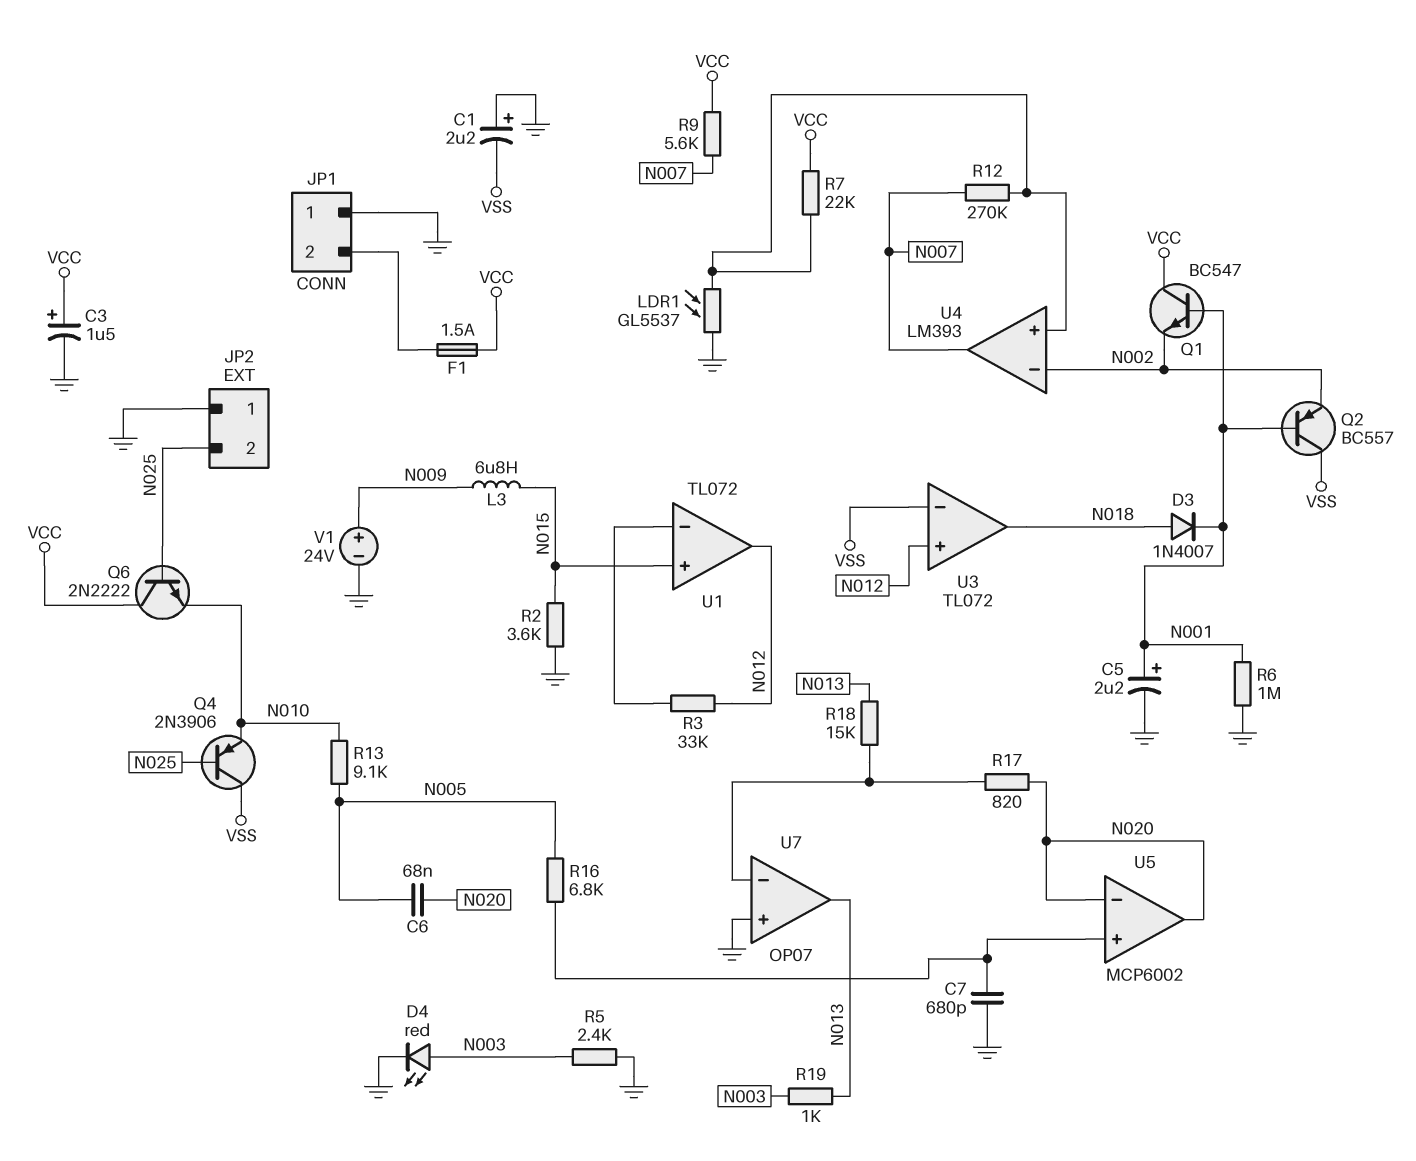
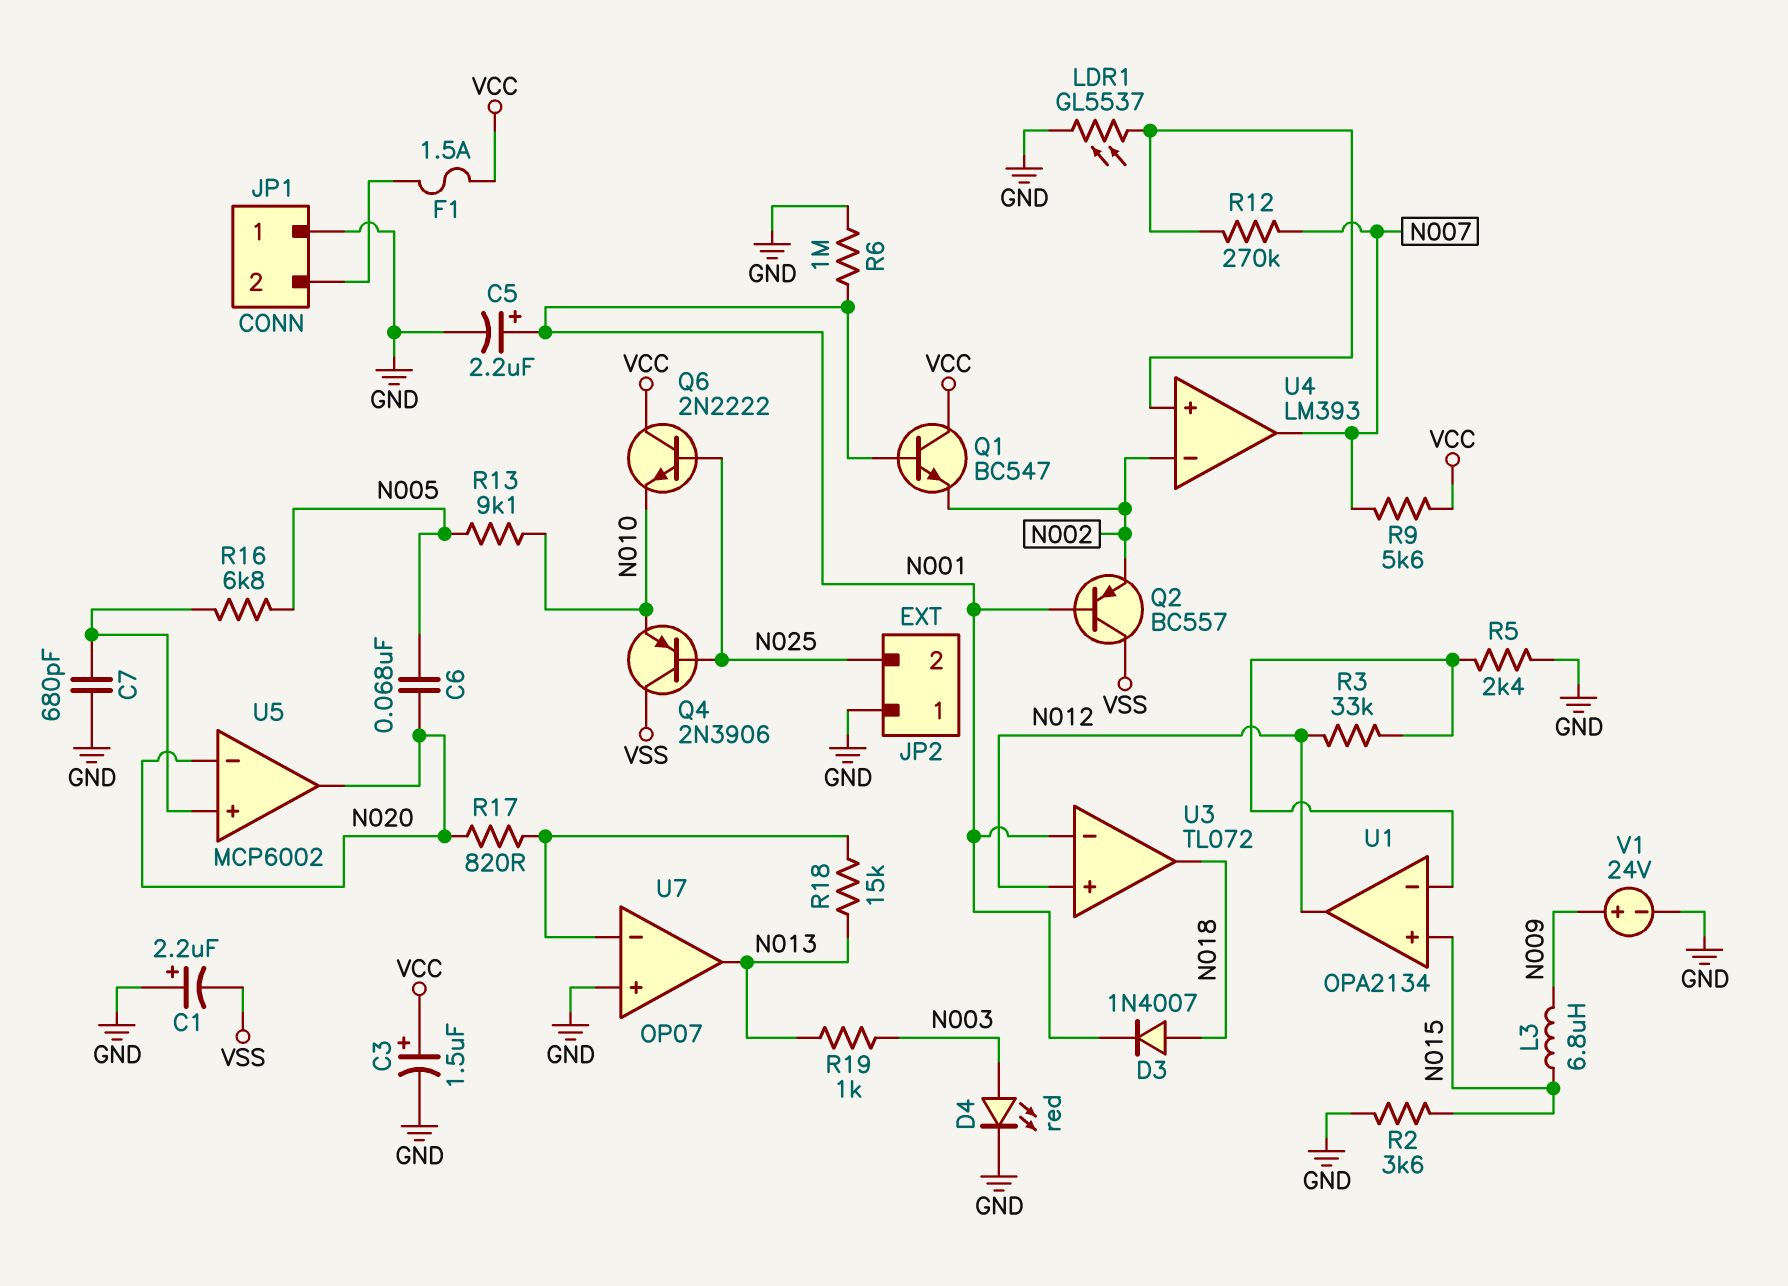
R5: 2.4k (GND, N003) -> 2.4k (GND, U1/in-)
R7: 22k (U4/in+, VCC) -> none
U1: TL072 -> OPA2134
U3 pin in-: VSS -> N001

